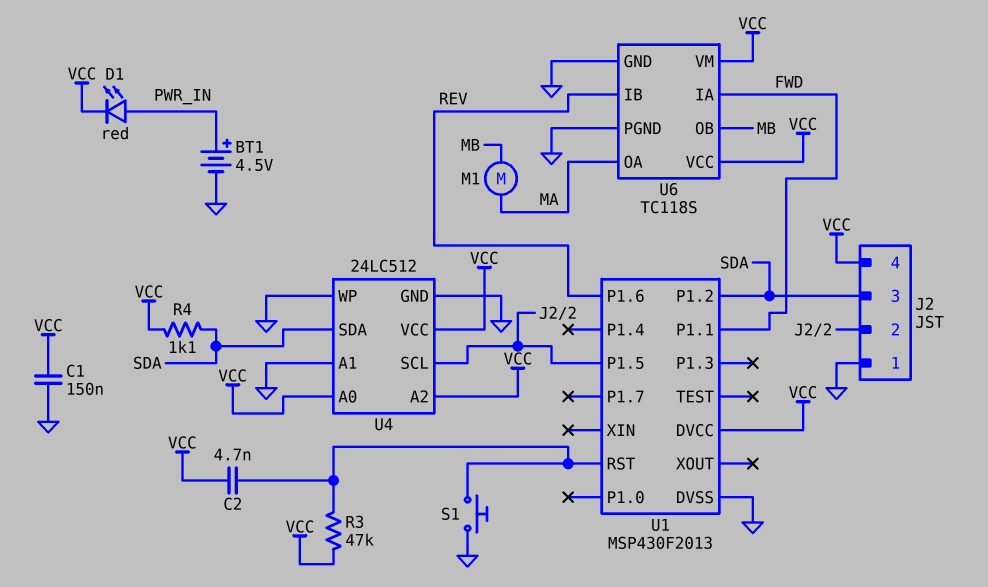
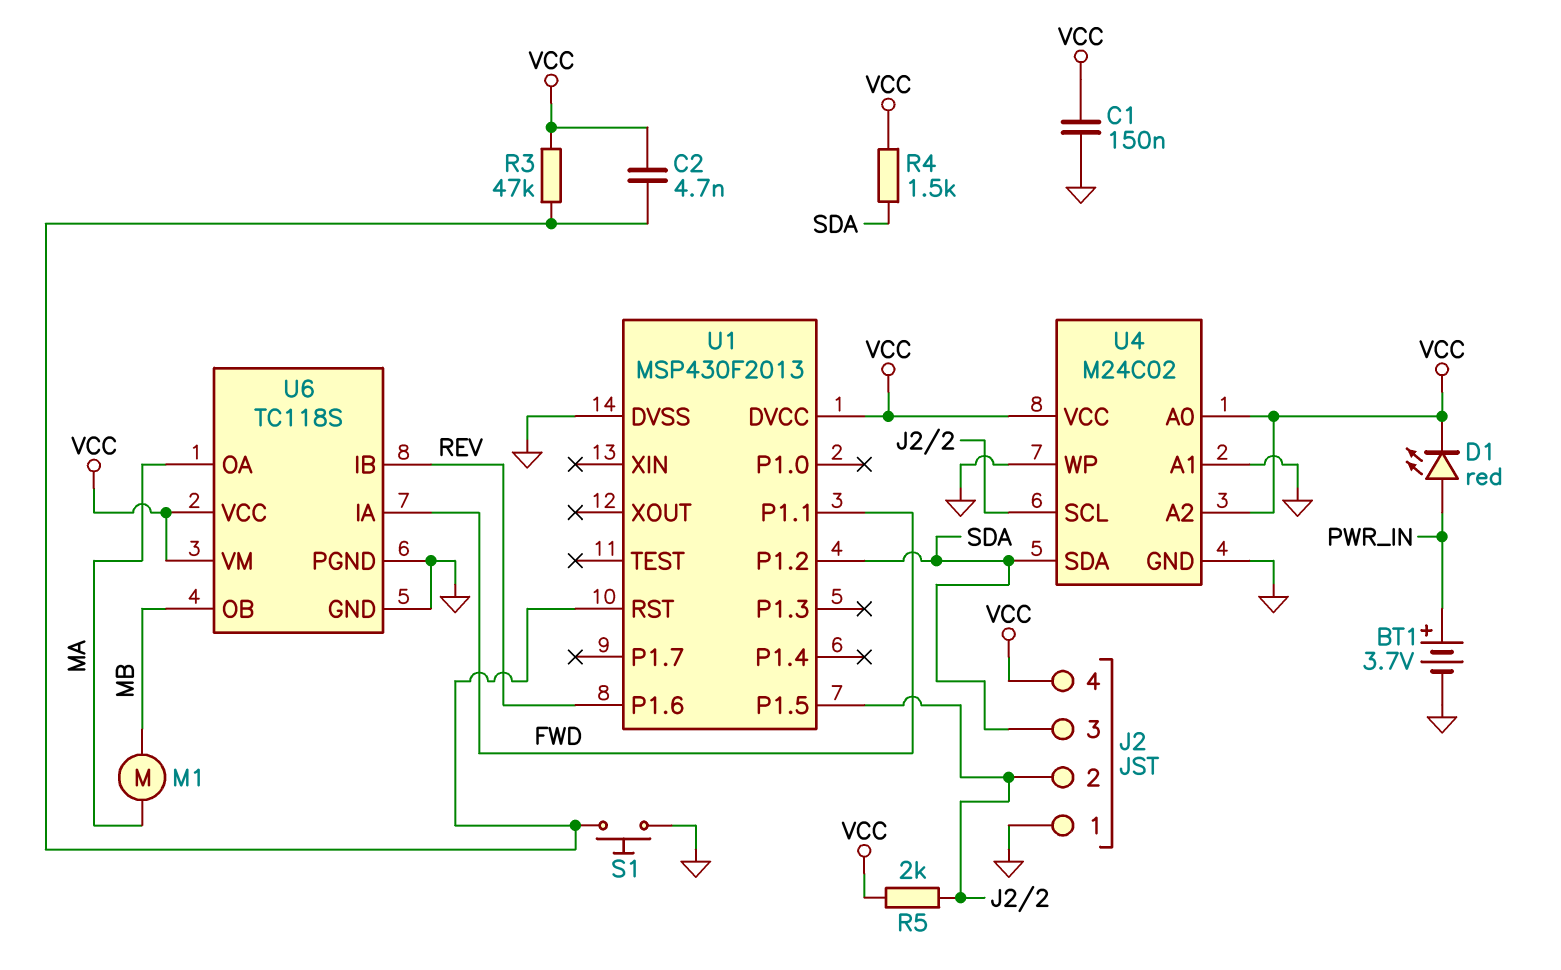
BT1: 4.5V (plus PWR_IN, minus GND) -> 3.7V (plus PWR_IN, minus GND)
R4: 1.1k (SDA, VCC) -> 1.5k (SDA, VCC)
R5: none -> 2k (J2/2, VCC)
U4: 24LC512 -> M24C02

